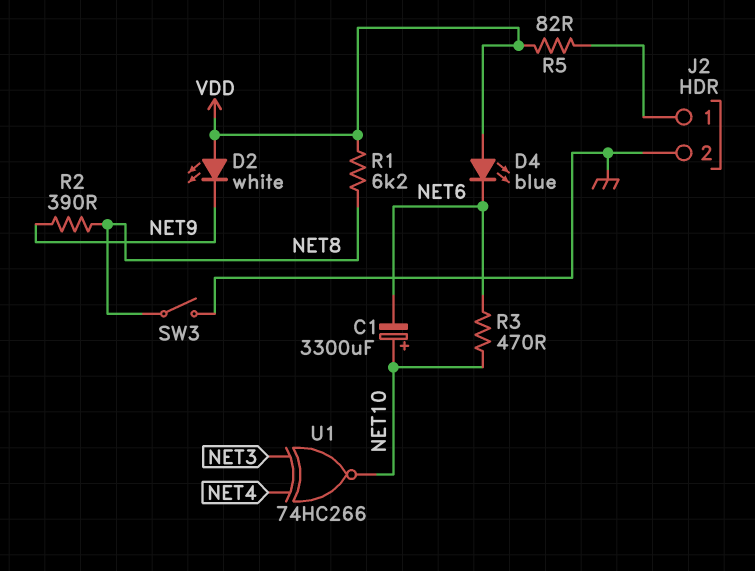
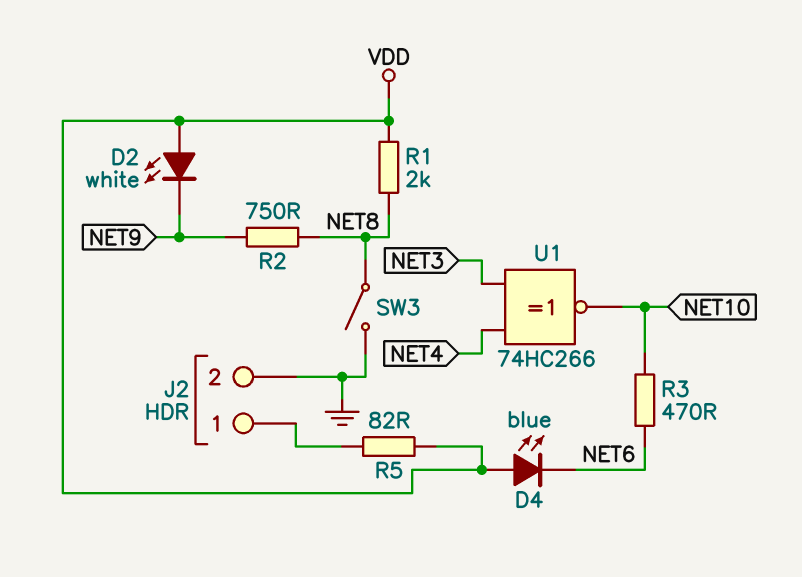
C1: 3300uF (plus NET10, minus NET6) -> none
R1: 6.2k (NET8, VDD) -> 2k (NET8, VDD)
R2: 390 (NET8, NET9) -> 750 (NET8, NET9)

